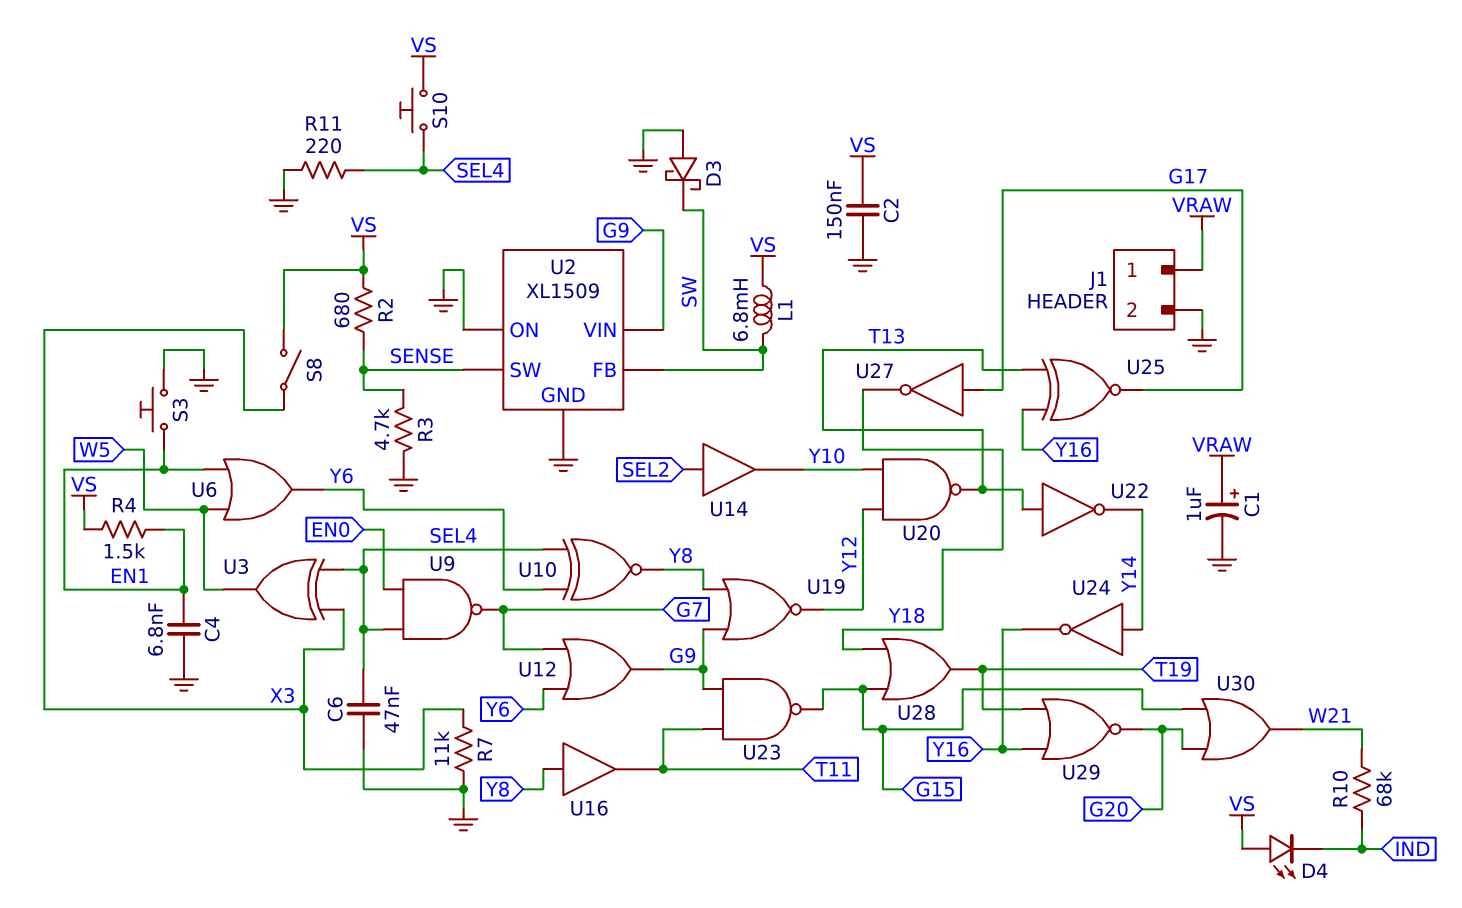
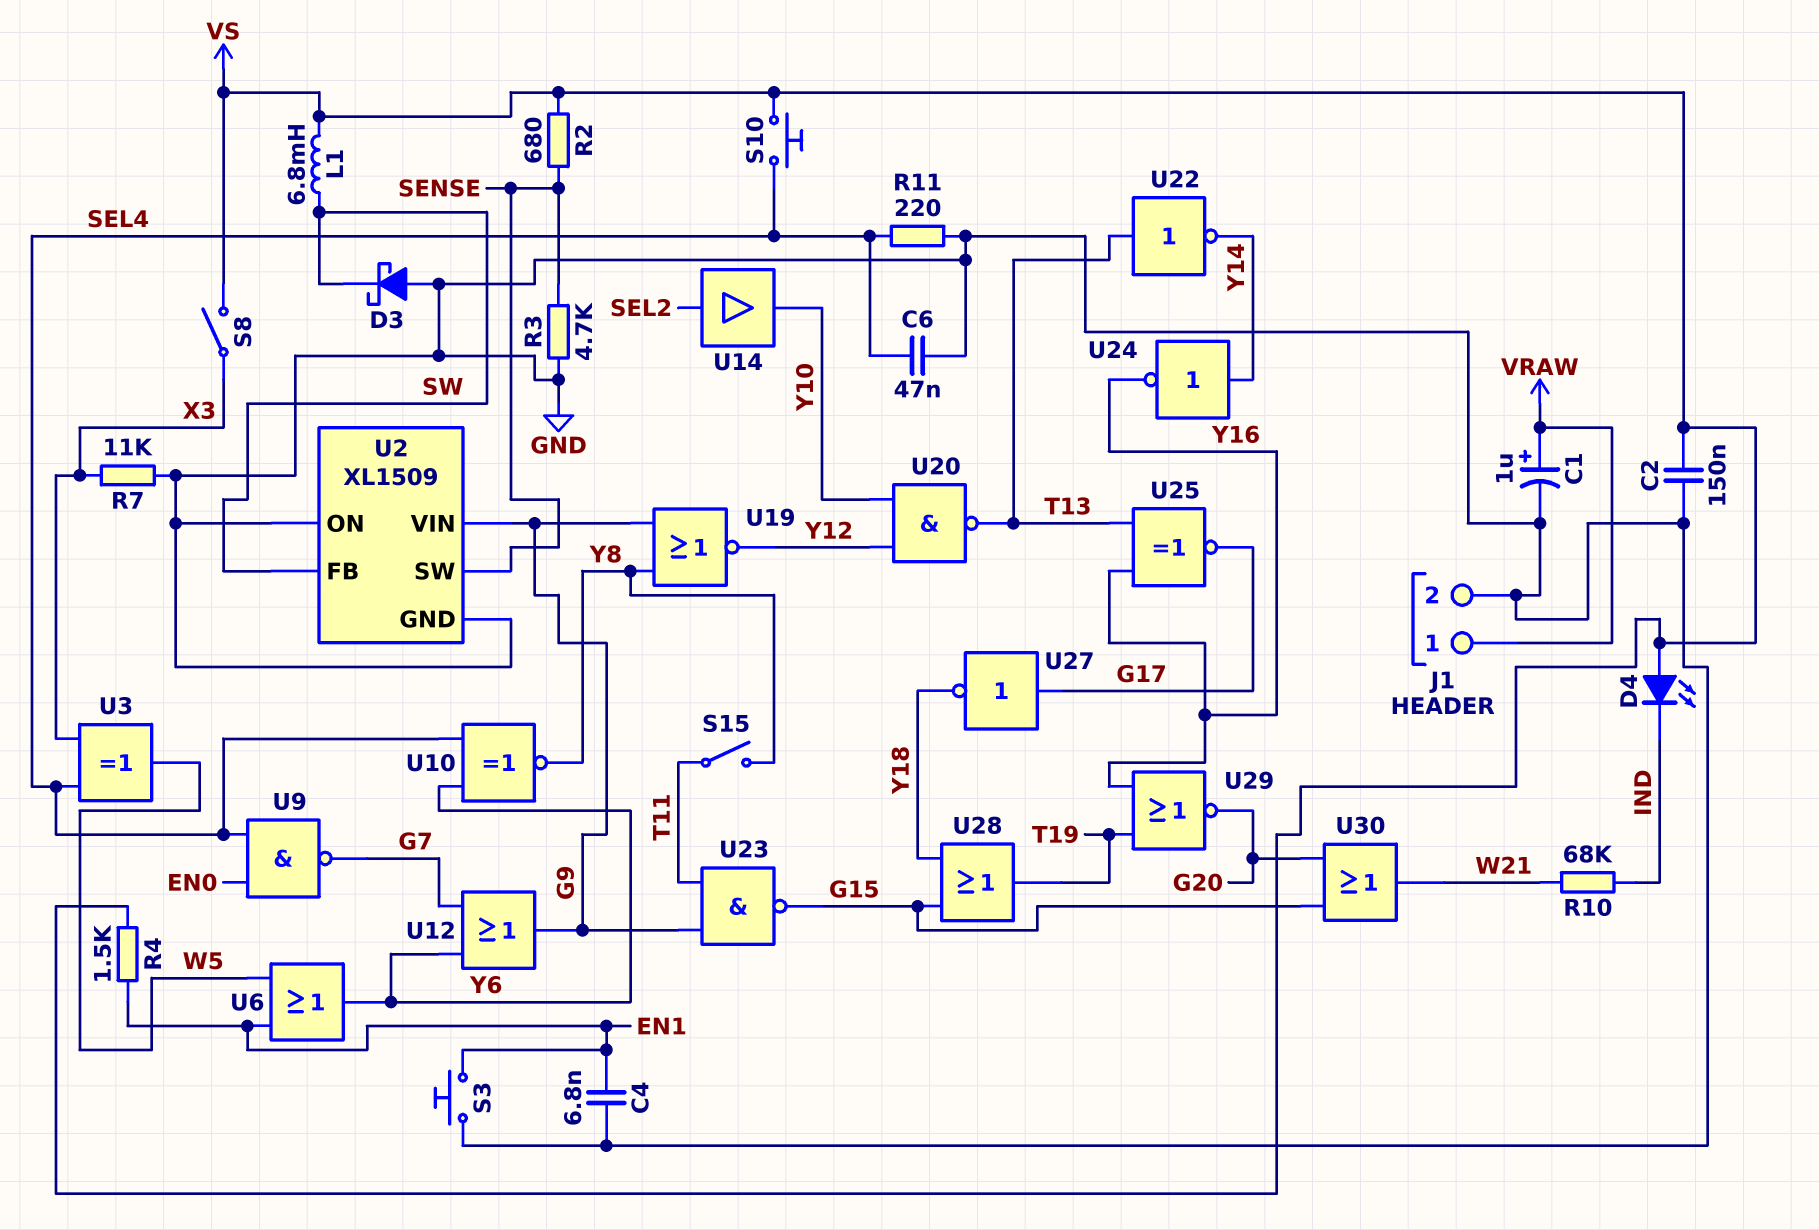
S15: none -> switch (T11, Y8)
U16: buffer (in Y8, out T11) -> none

